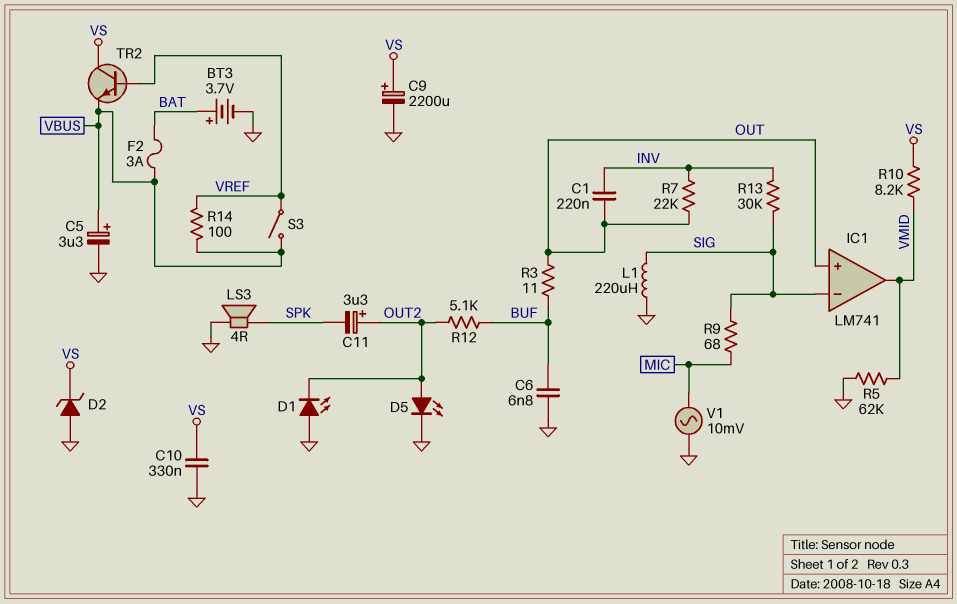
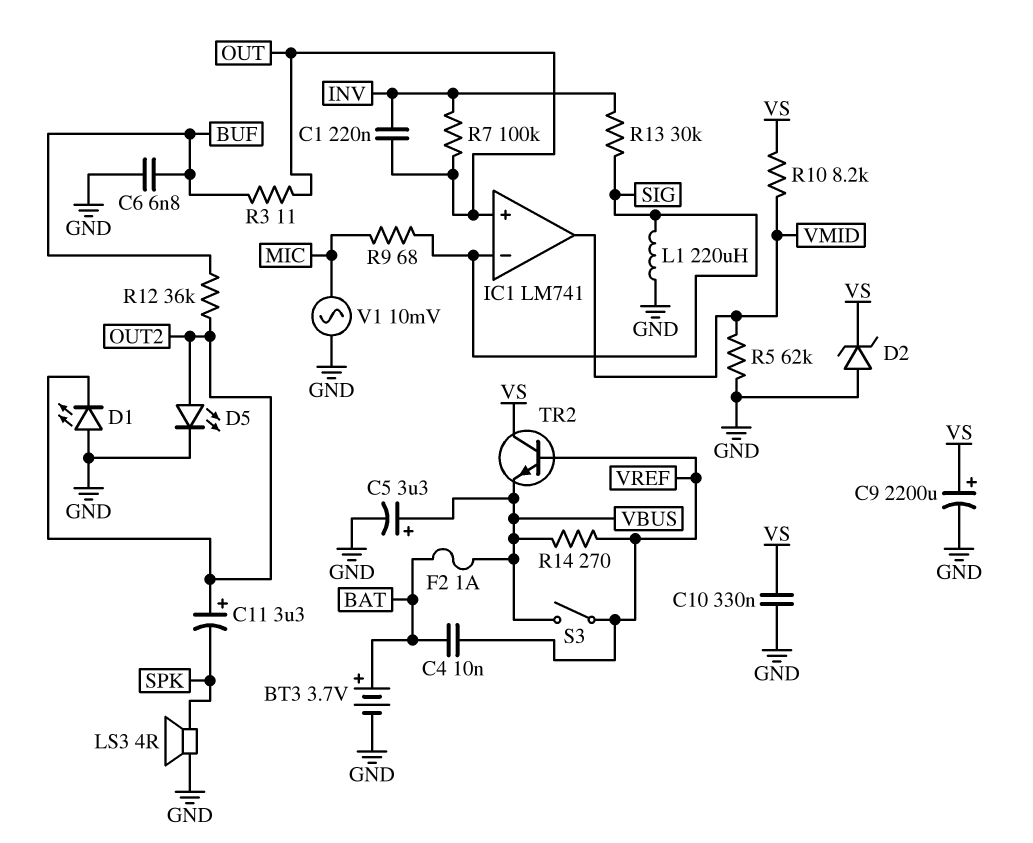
C4: none -> 10nF (BAT, VREF)
F2: 3A (BAT, VBUS) -> 1A (BAT, VBUS)
R7: 22k (INV, OUT) -> 100k (INV, OUT)
R12: 5.1k (BUF, OUT2) -> 36k (BUF, OUT2)
R14: 100 (VBUS, VREF) -> 270 (VBUS, VREF)

